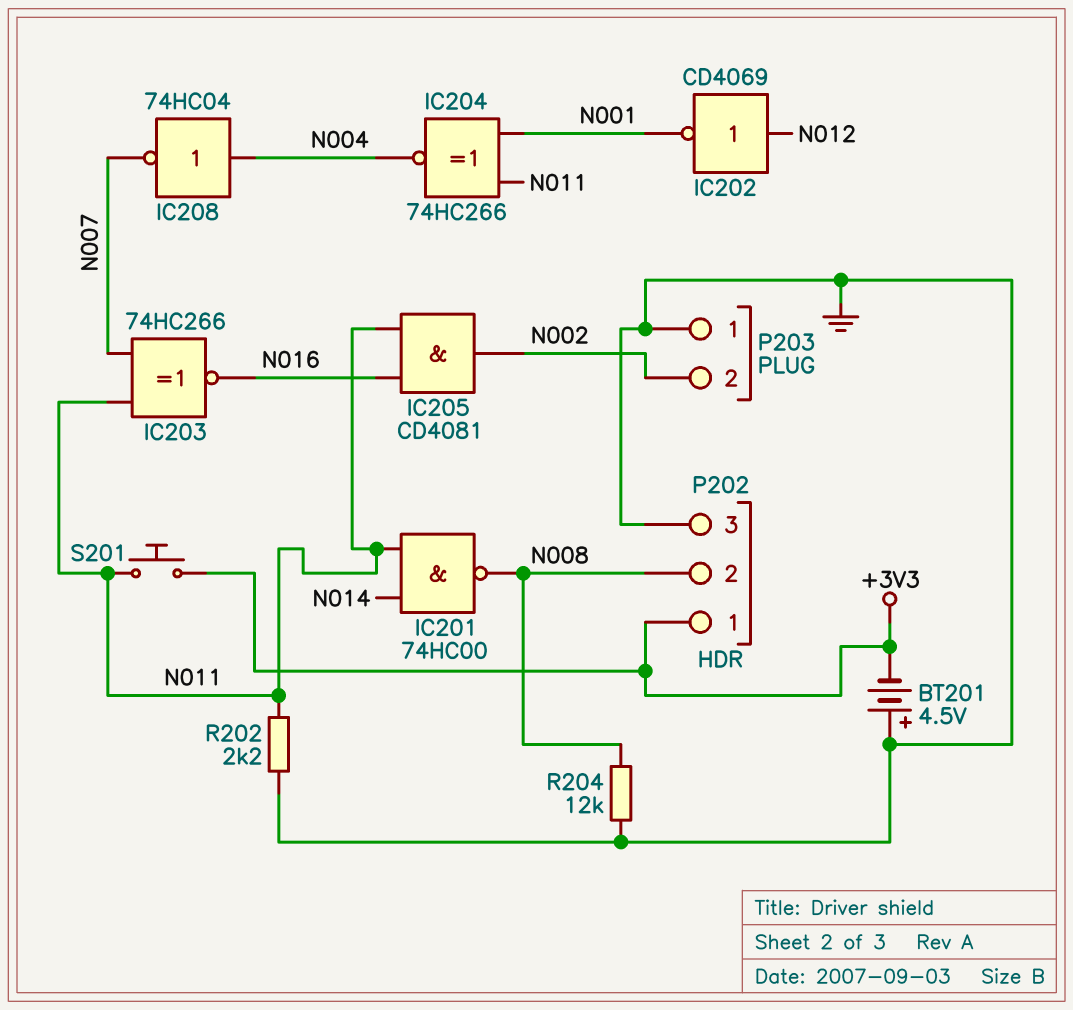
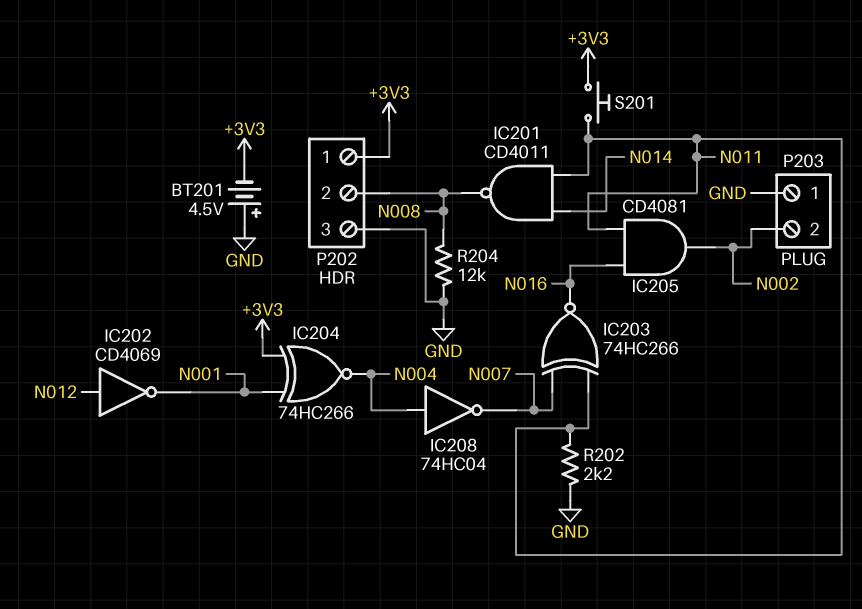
IC201: NAND 74HC00 (in N011, in N014, out N008) -> NAND CD4011 (in N011, in N014, out N008)
IC204: XNOR 74HC266 (in N001, in N011, out N004) -> XNOR 74HC266 (in +3V3, in N001, out N004)

